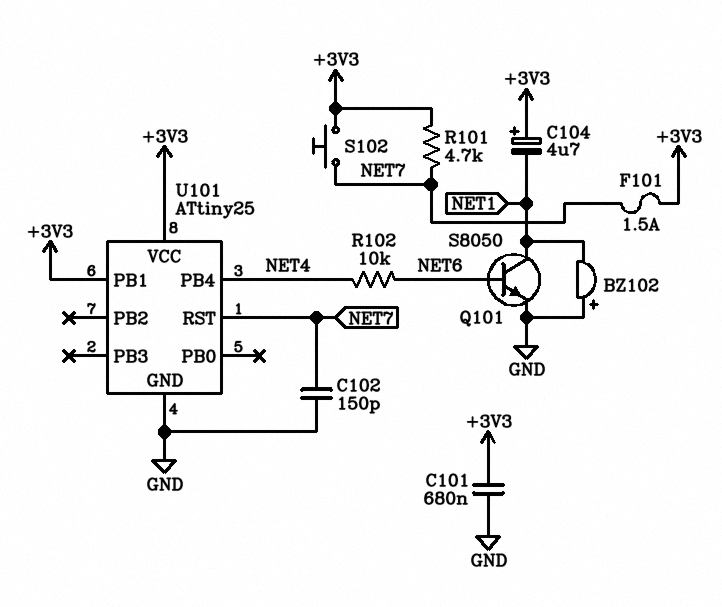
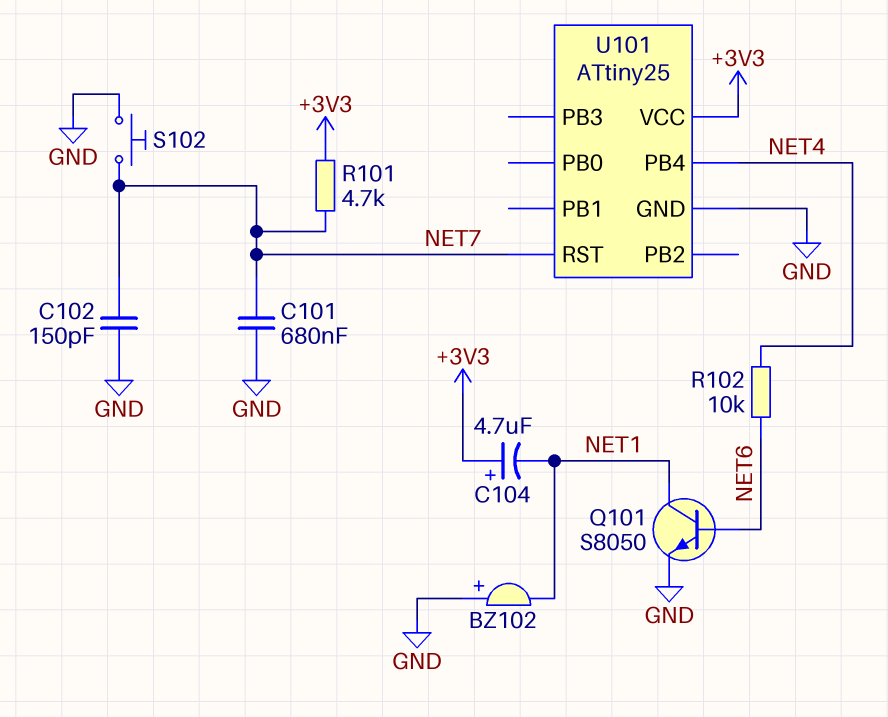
C101: 680nF (+3V3, GND) -> 680nF (GND, NET7)
F101: 1.5A (+3V3, NET7) -> none
S102: button (+3V3, NET7) -> button (GND, NET7)
U101 pin PB1: +3V3 -> none

